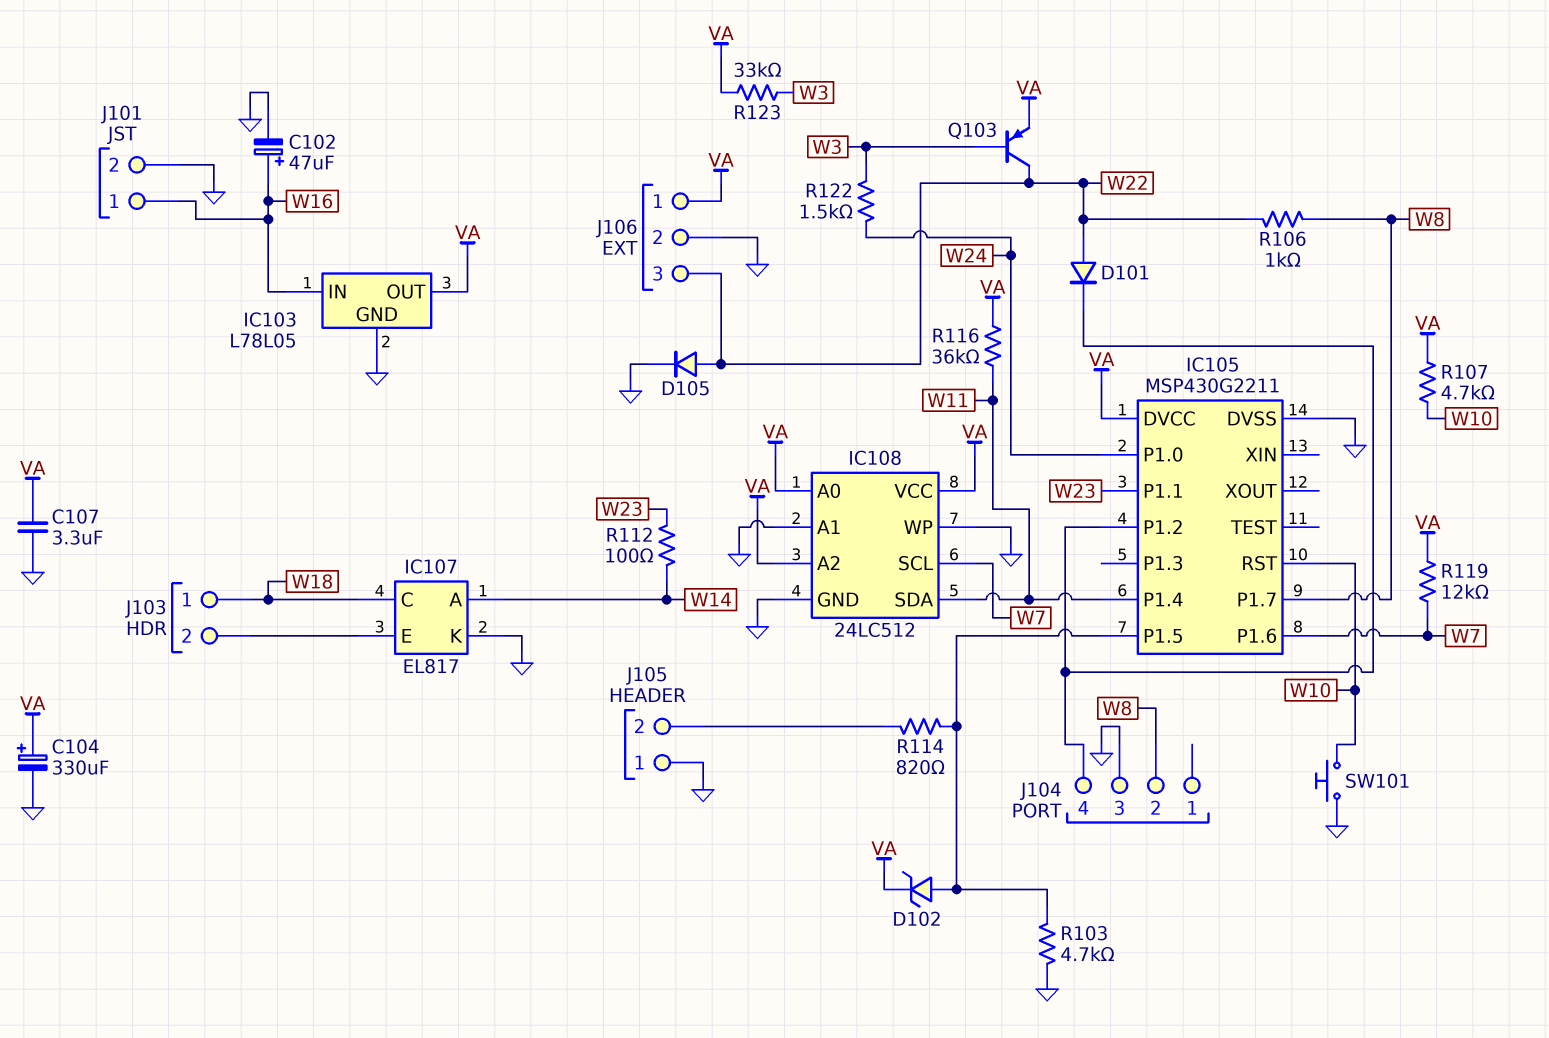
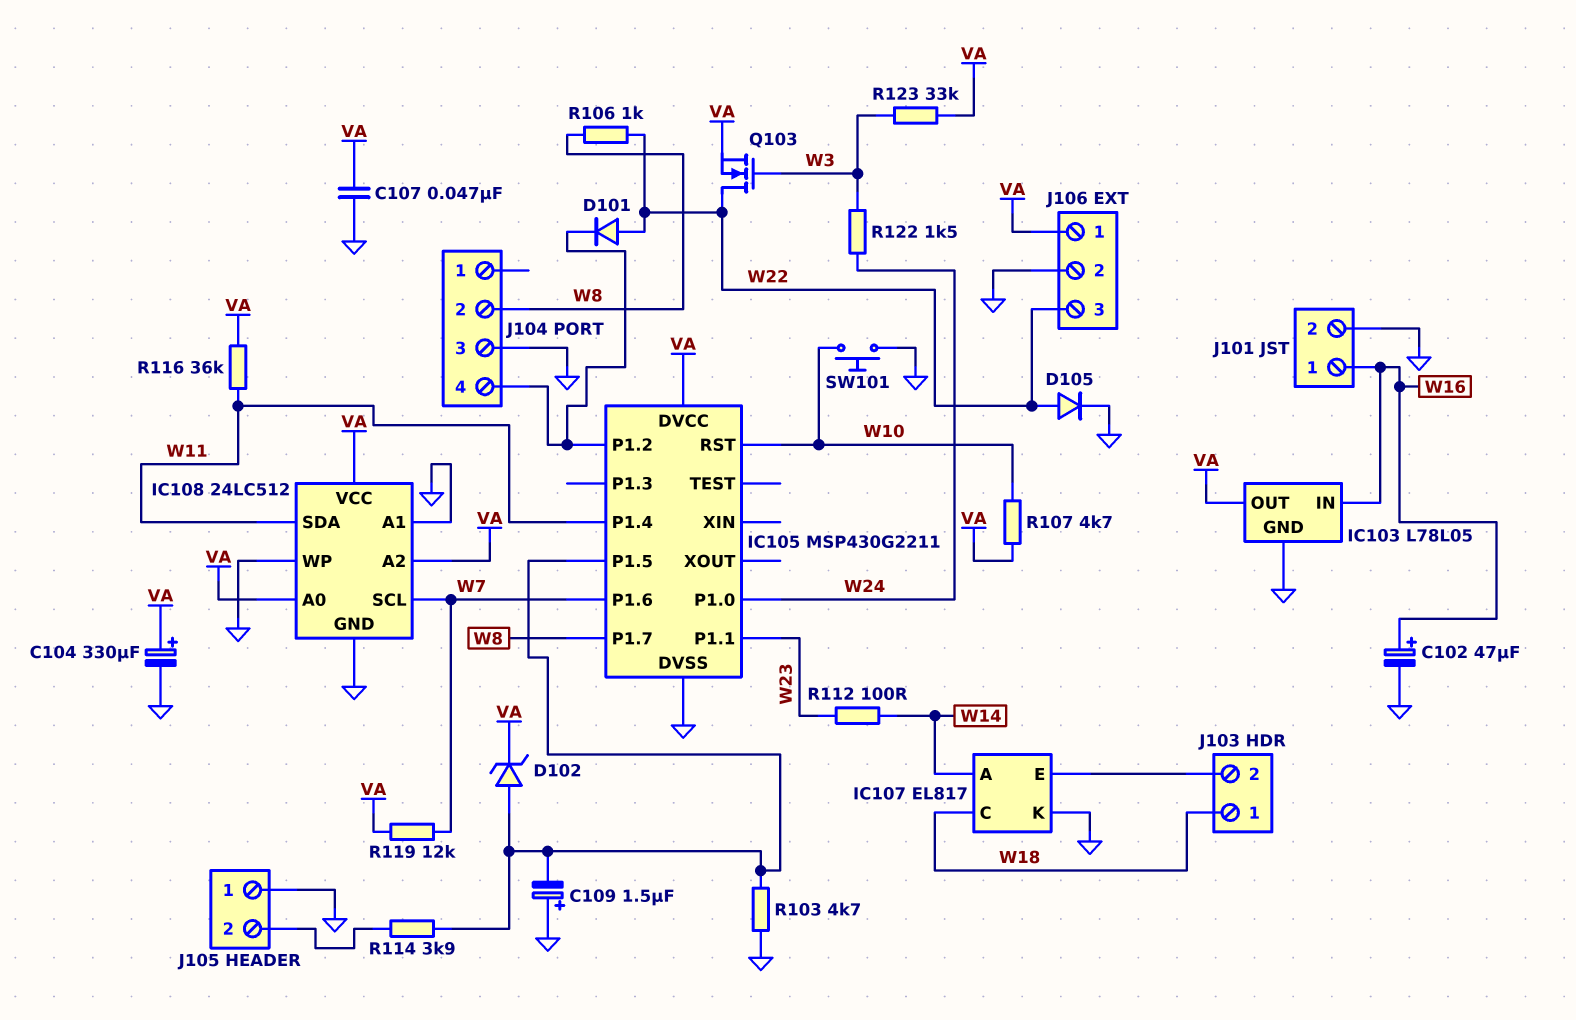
C107: 3.3uF (GND, VA) -> 47nF (GND, VA)
C109: none -> 1.5uF (plus GND, minus IC105/P1.5)
Q103: PNP (B W3, C W22, E VA) -> NMOS (G W3, D W22, S VA)
R114: 820 (IC105/P1.5, J105/2) -> 3.9k (IC105/P1.5, J105/2)

